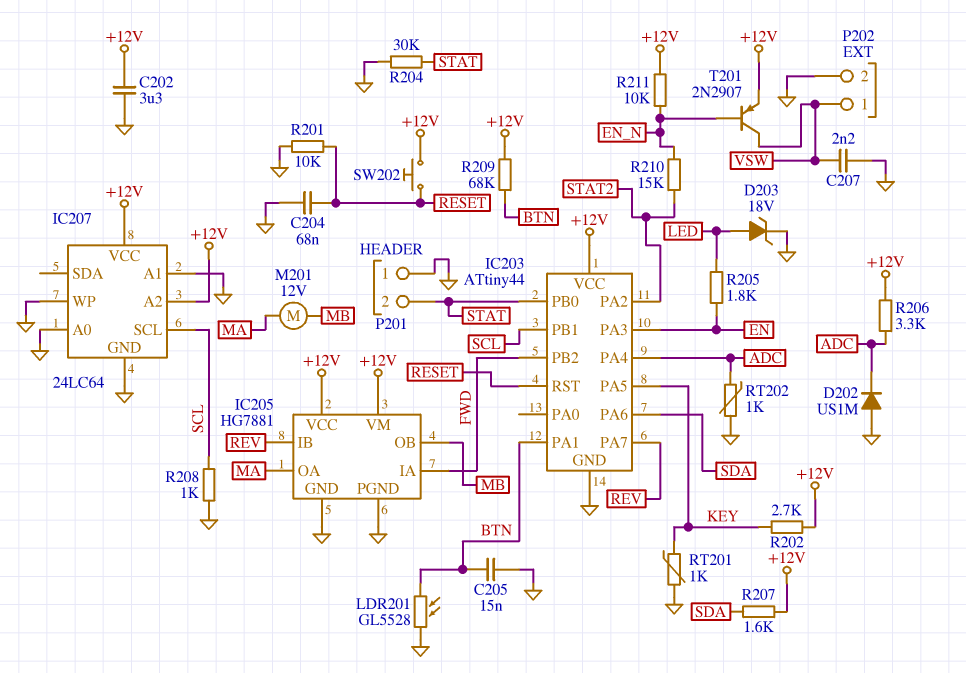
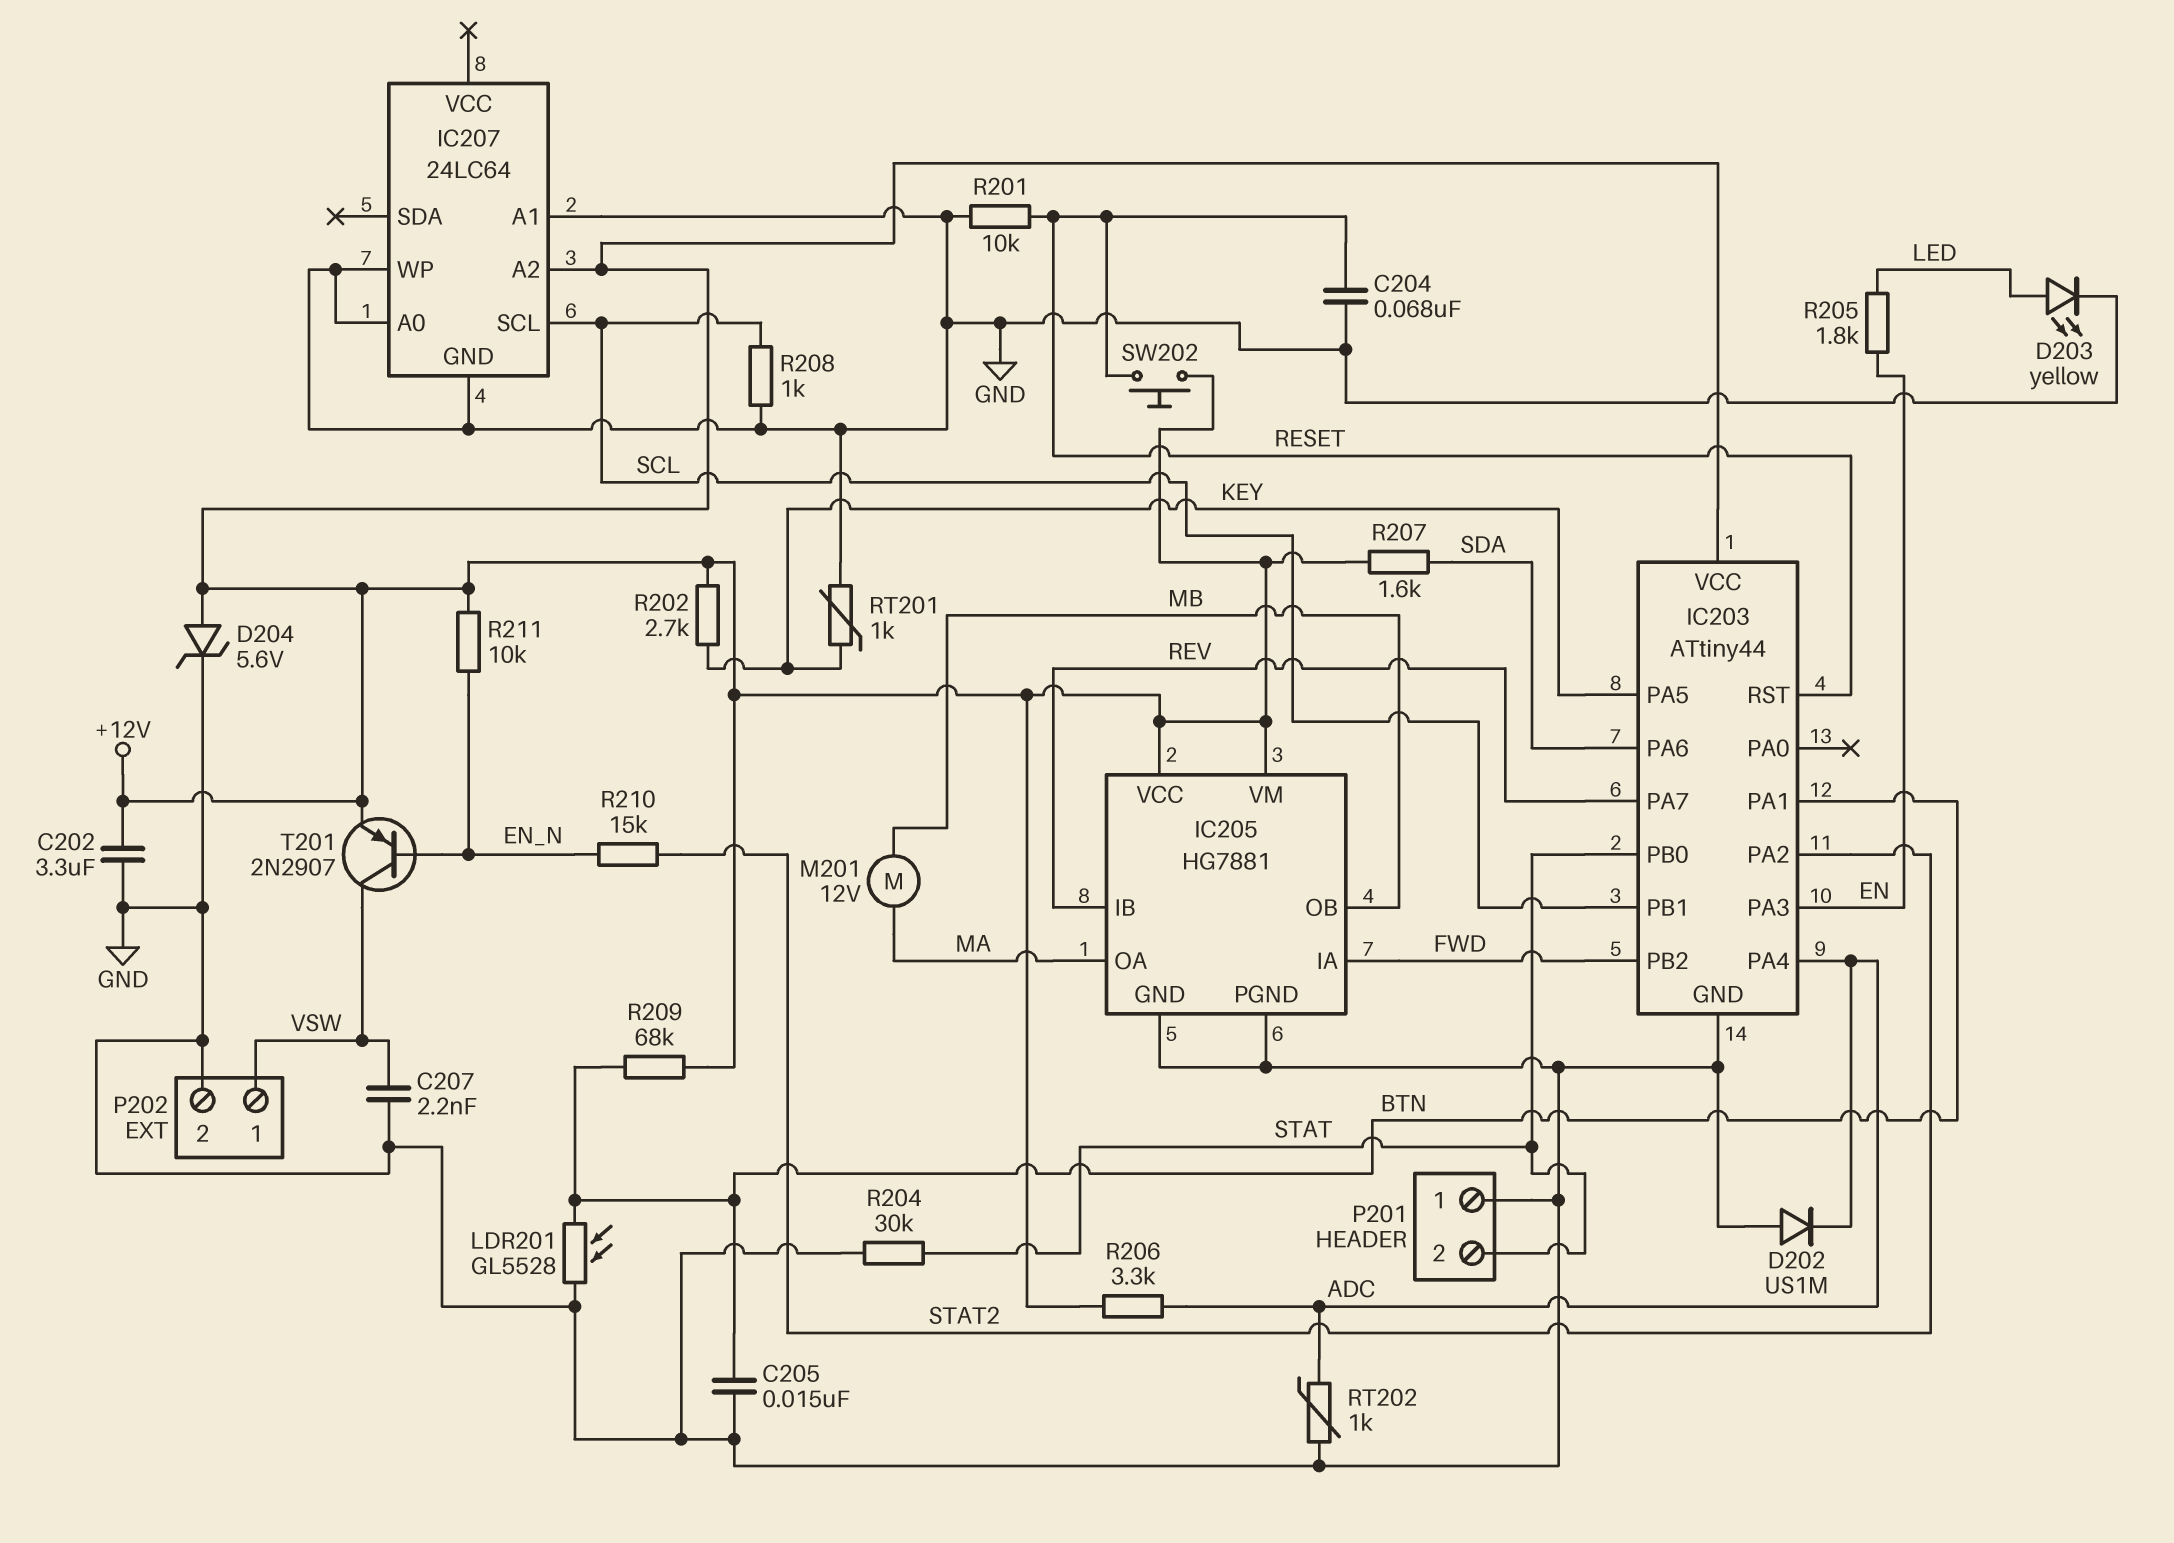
D203: zener 18V (A LED, K GND) -> LED yellow (A LED, K GND)
D204: none -> zener 5.6V (A +12V, K GND)
IC207 pin VCC: +12V -> none

